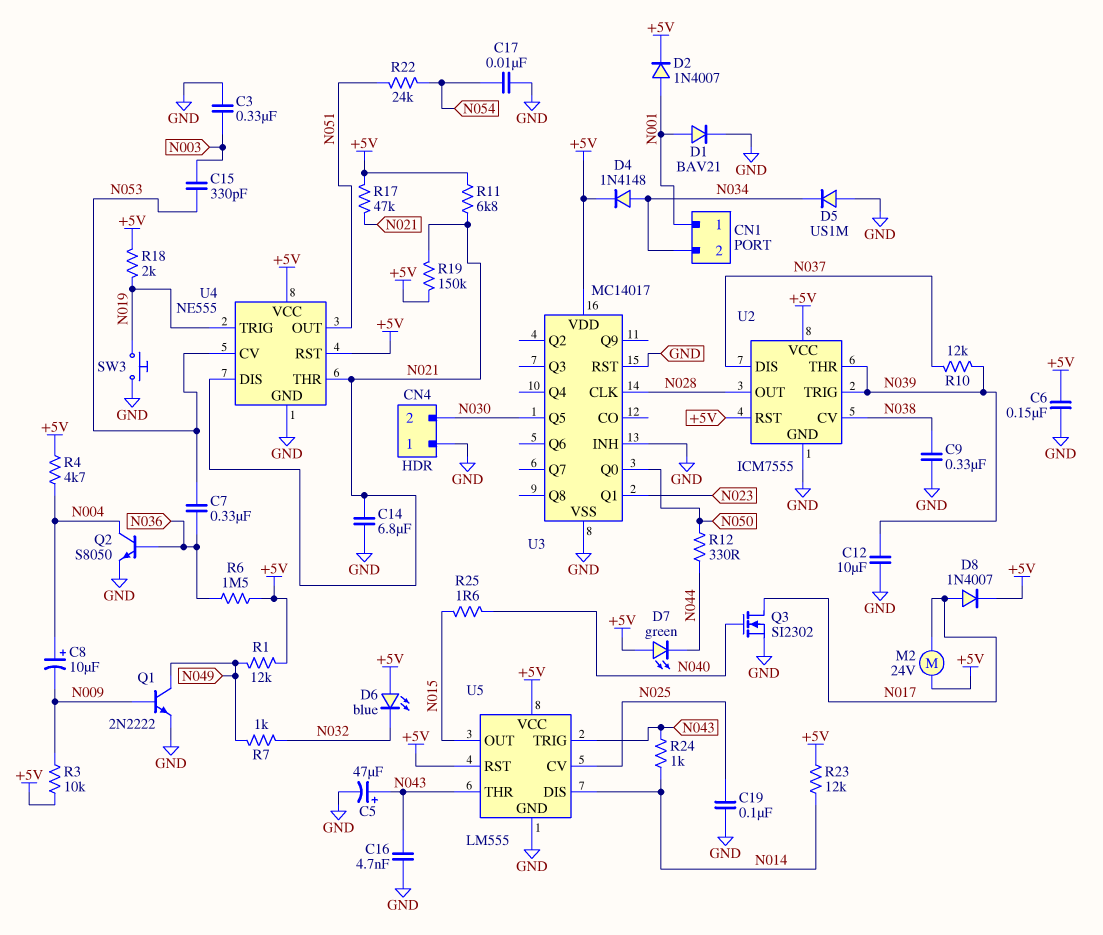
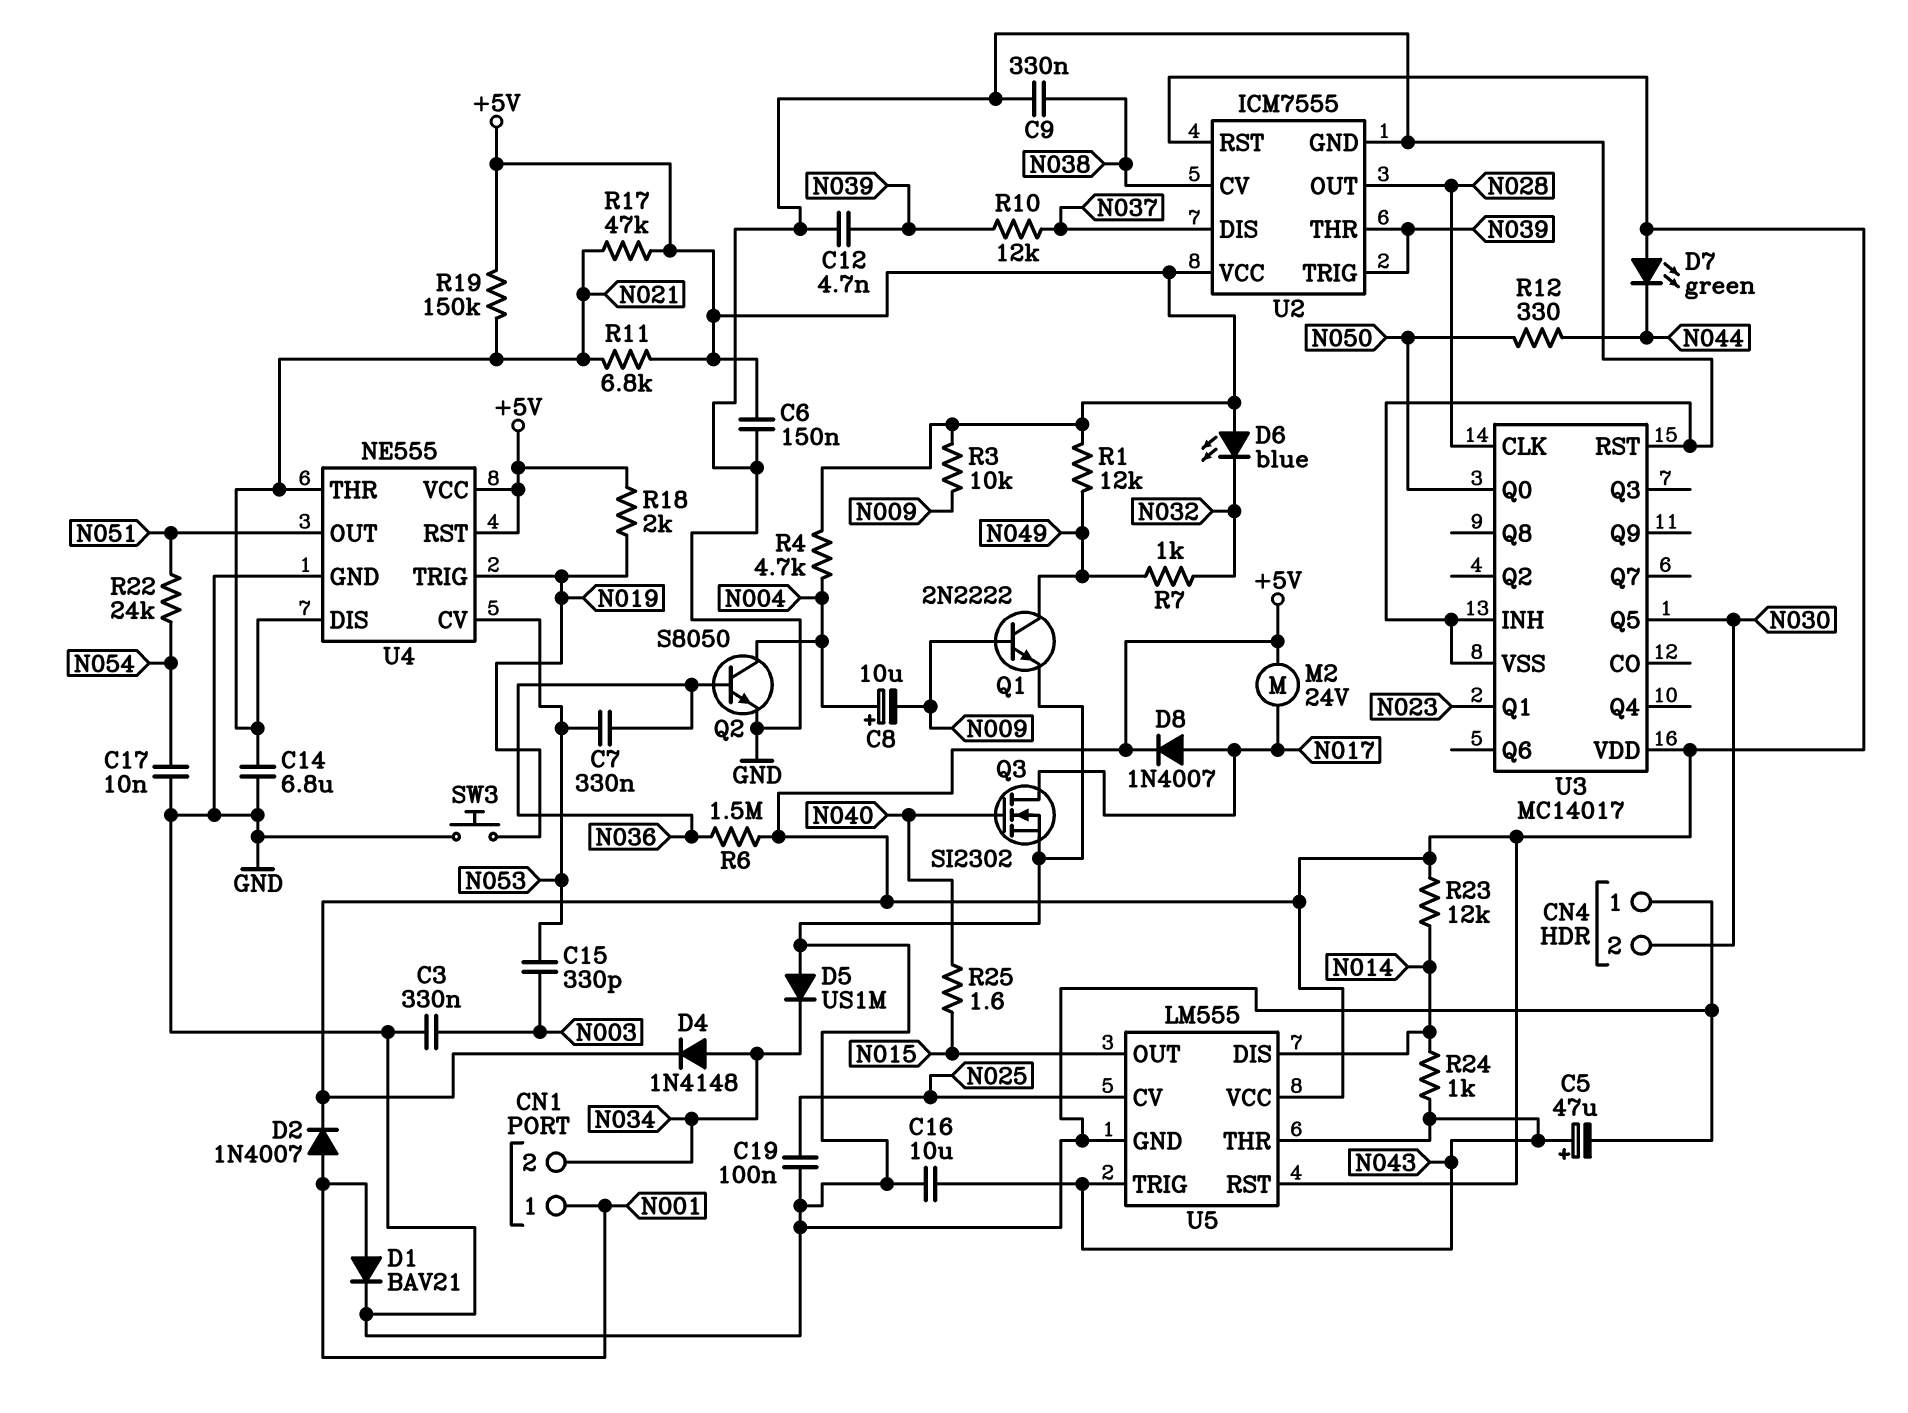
C12: 10uF (GND, N039) -> 4.7nF (GND, N039)
C16: 4.7nF (GND, N043) -> 10uF (GND, N043)

